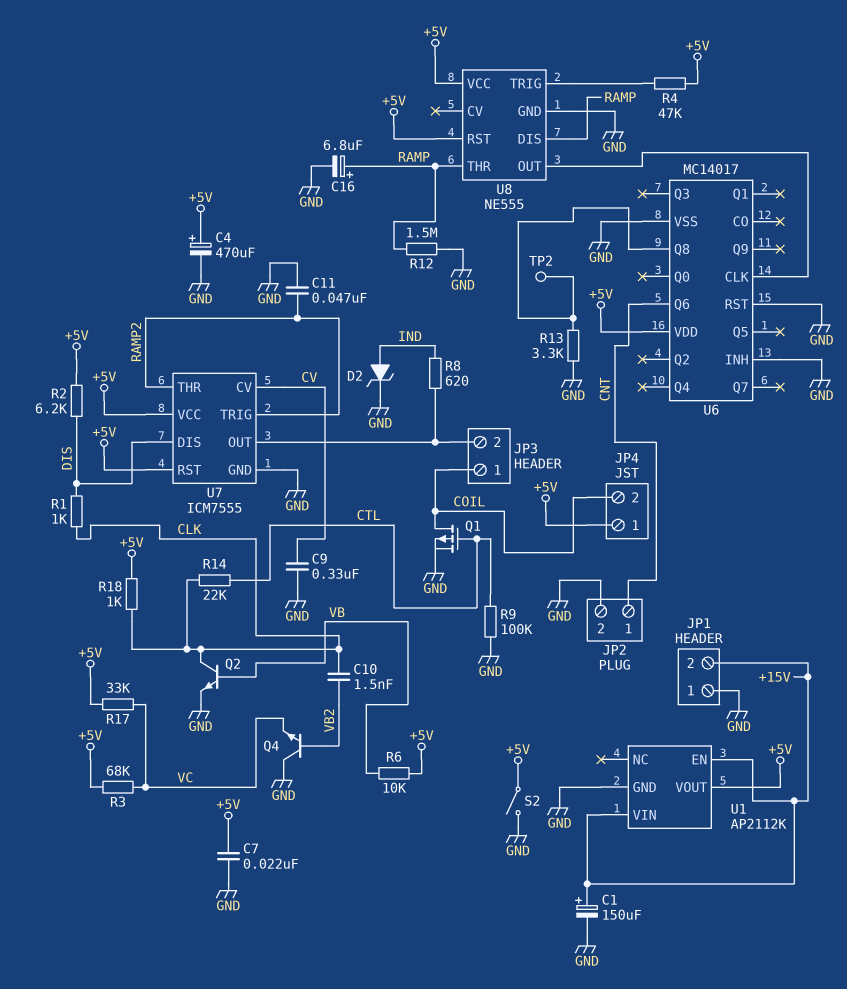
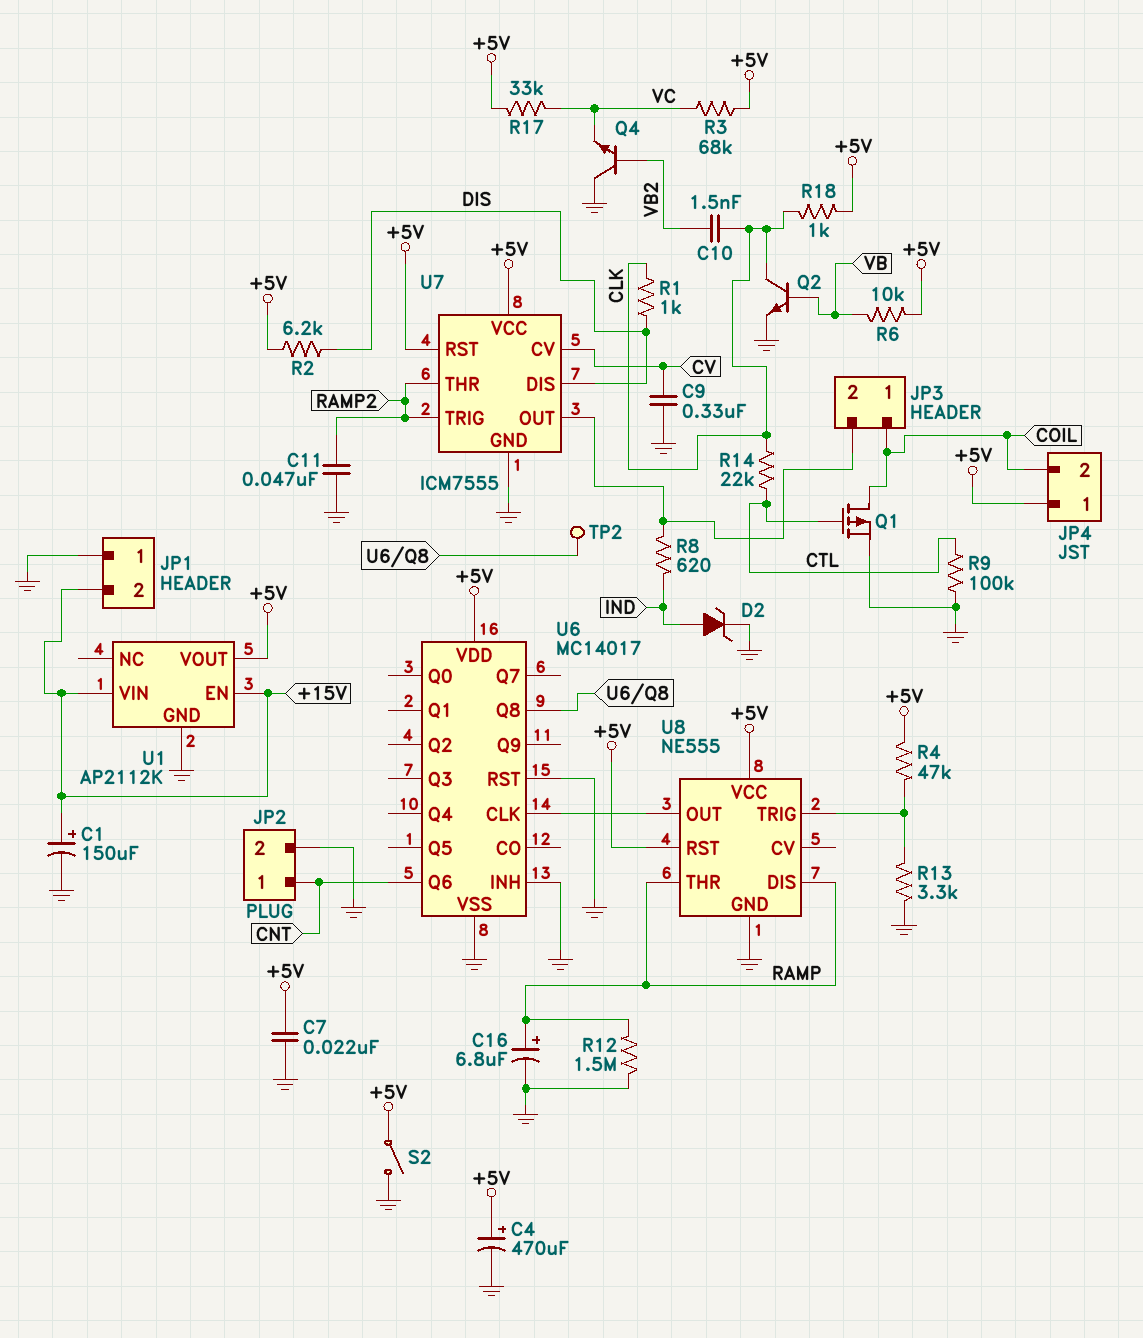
R13: 3.3k (GND, U6/Q8) -> 3.3k (GND, U8/TRIG)

